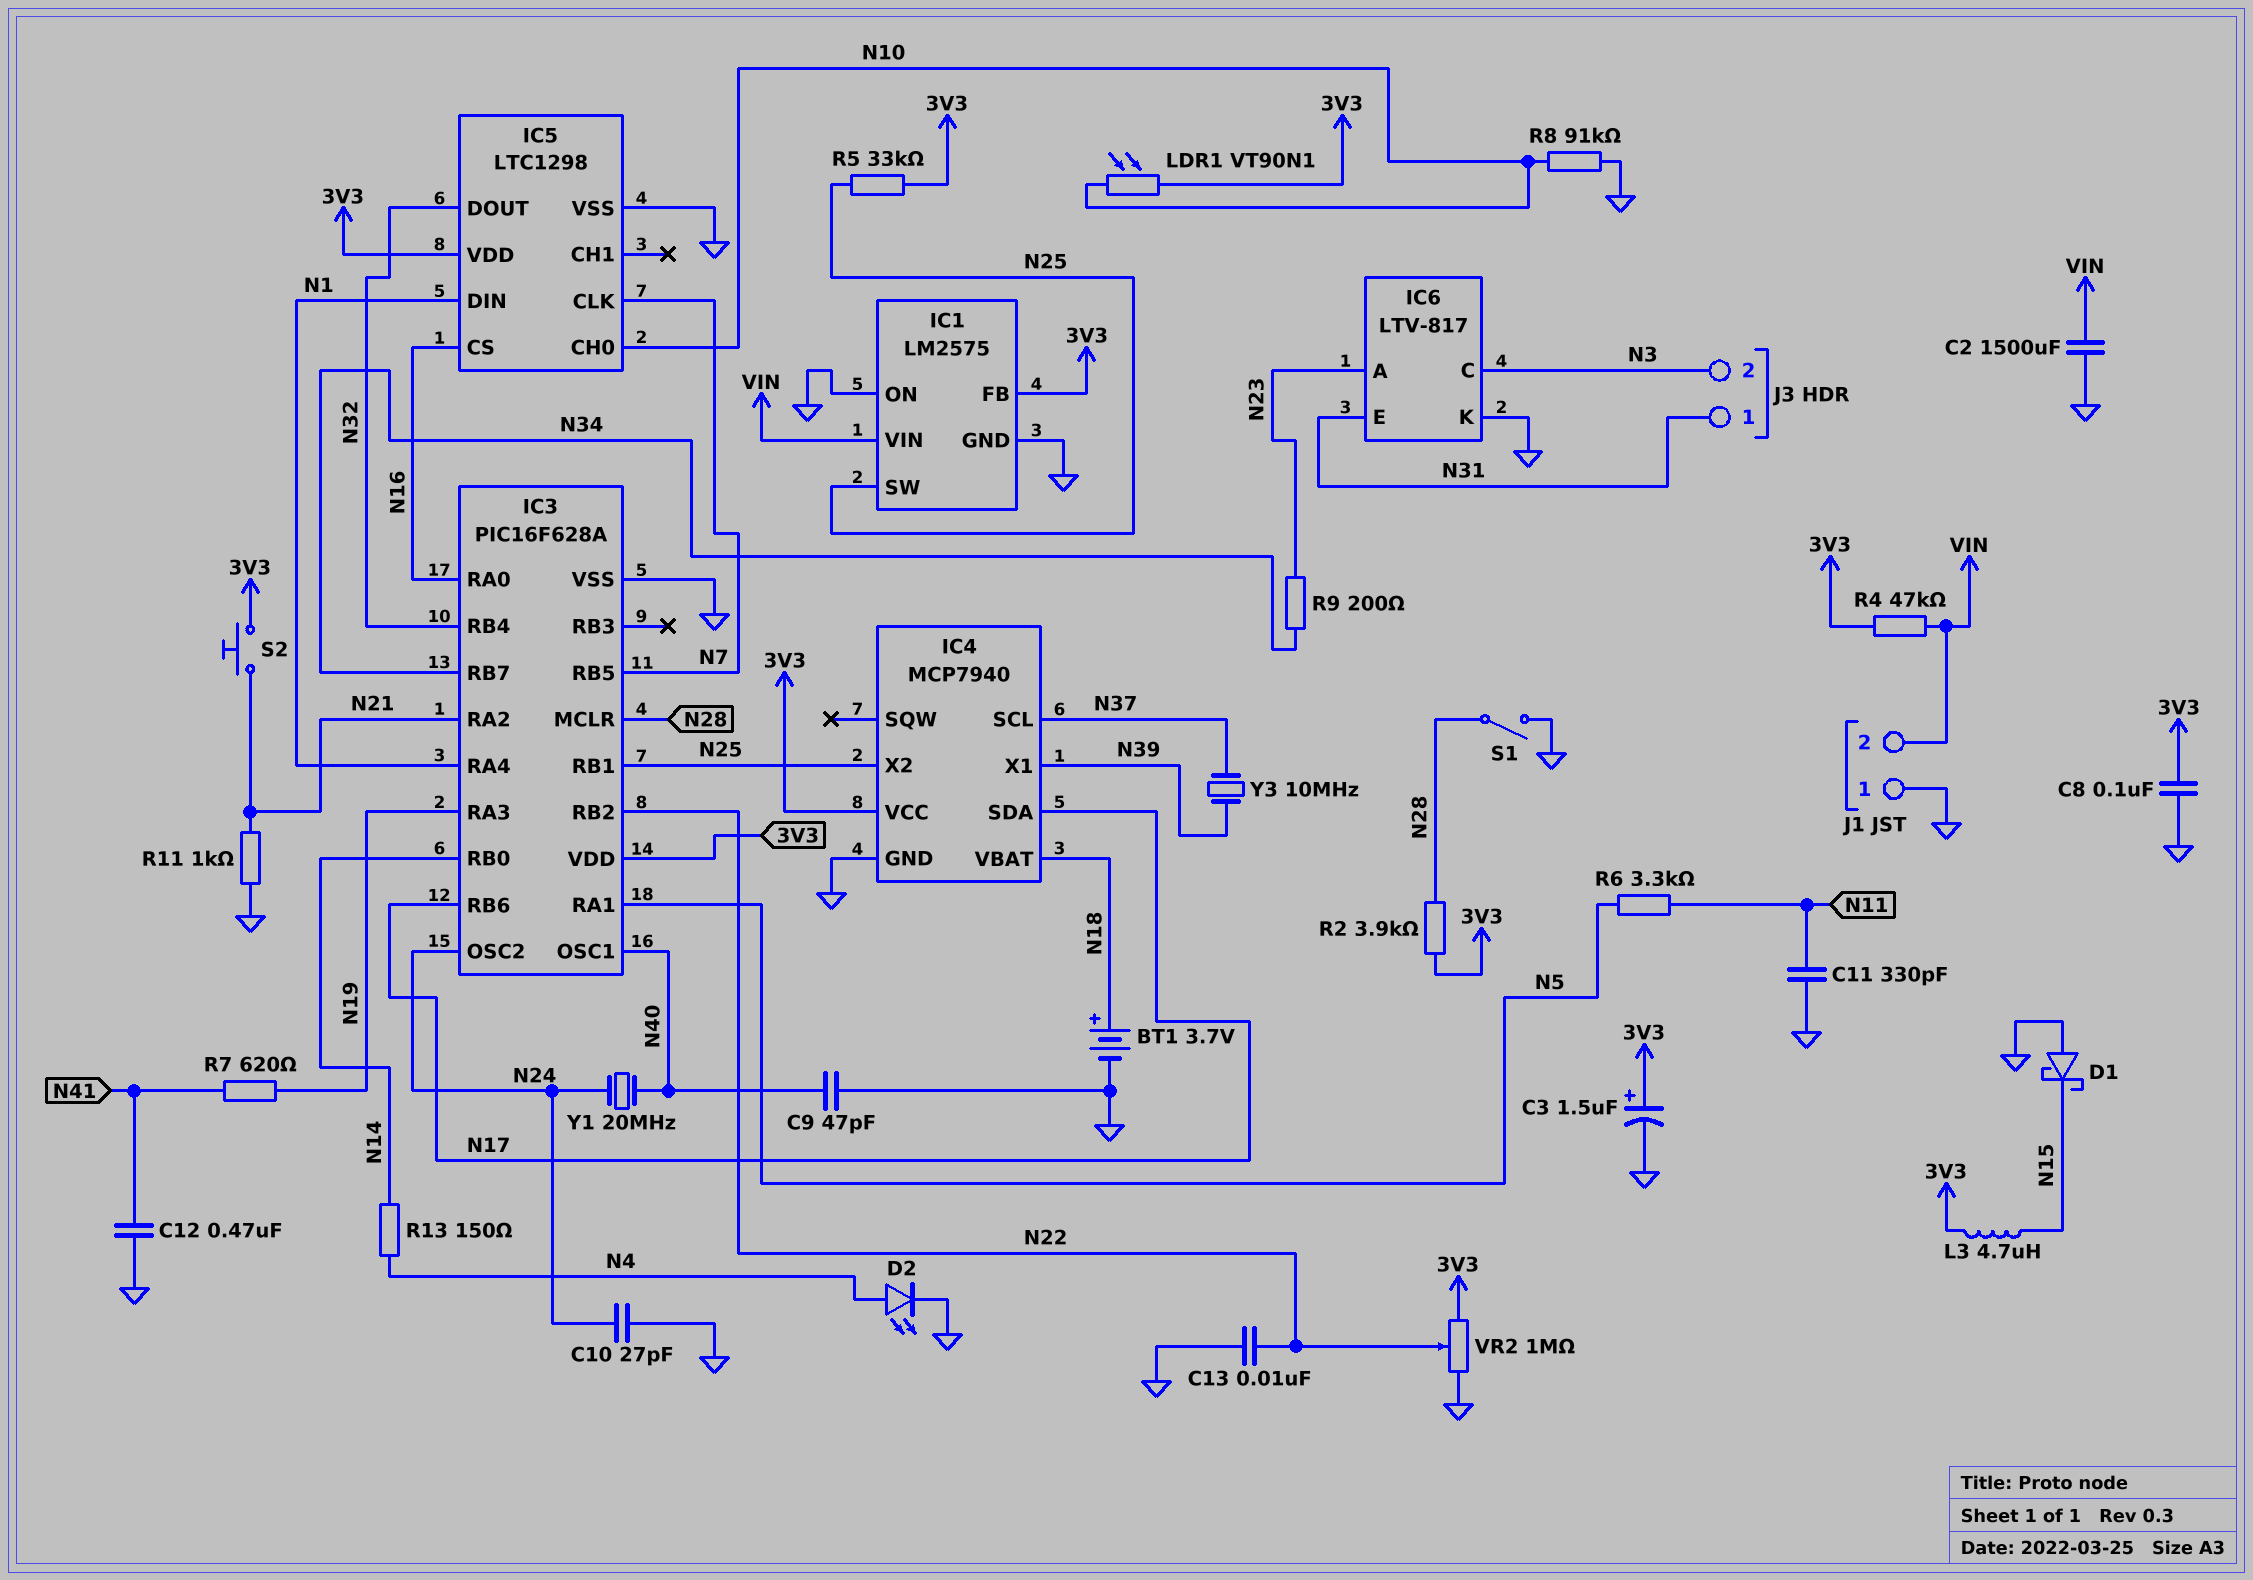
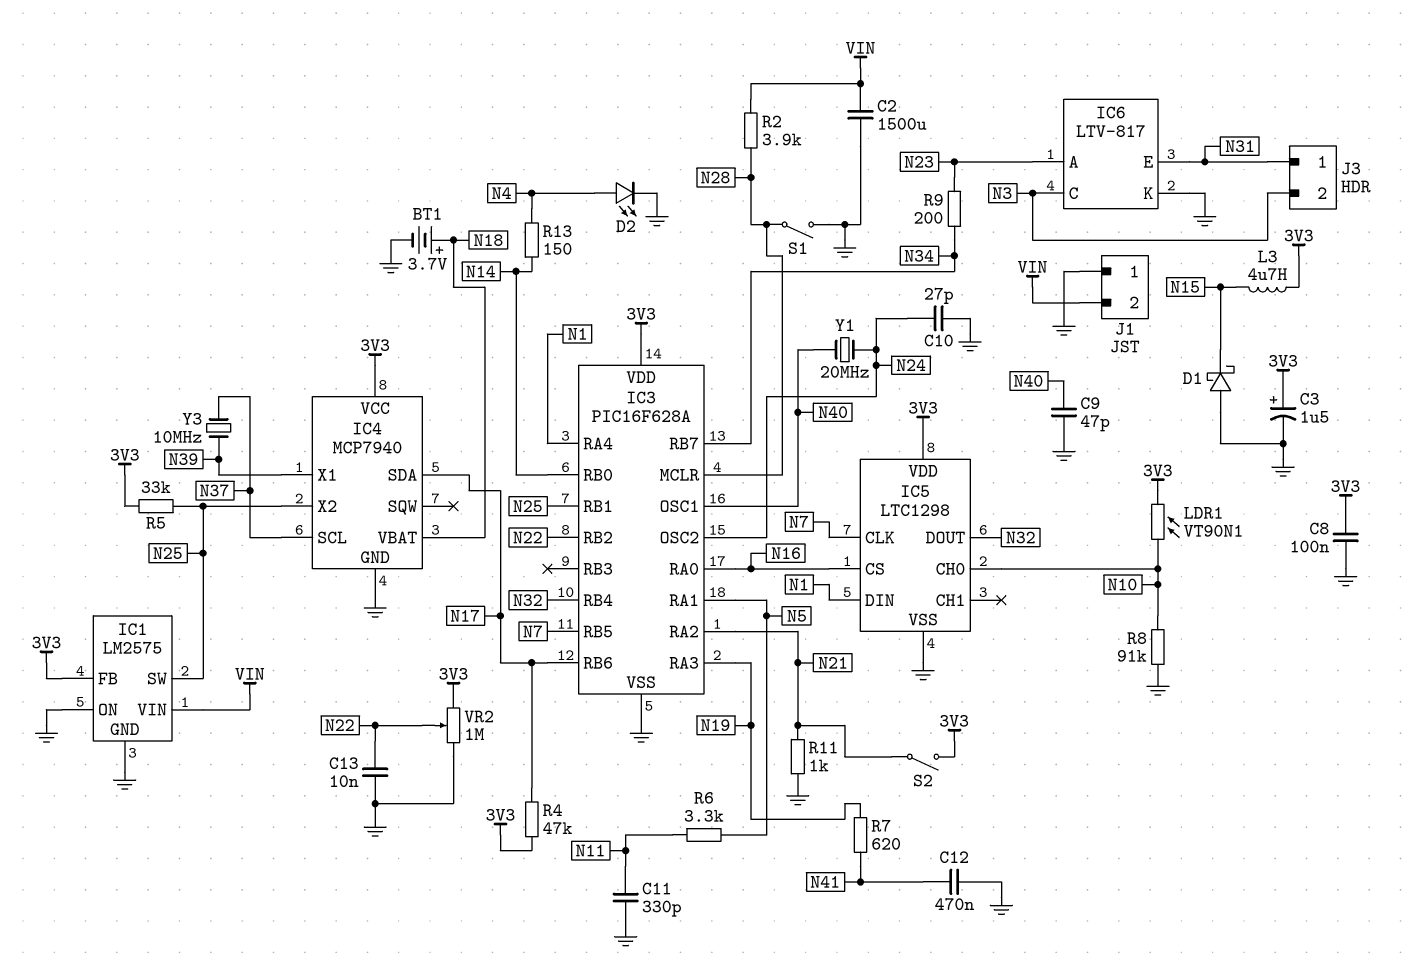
R2: 3.9k (3V3, N28) -> 3.9k (N28, VIN)
R4: 47k (3V3, VIN) -> 47k (3V3, N17)
S2: button (3V3, N21) -> switch (3V3, N21)

